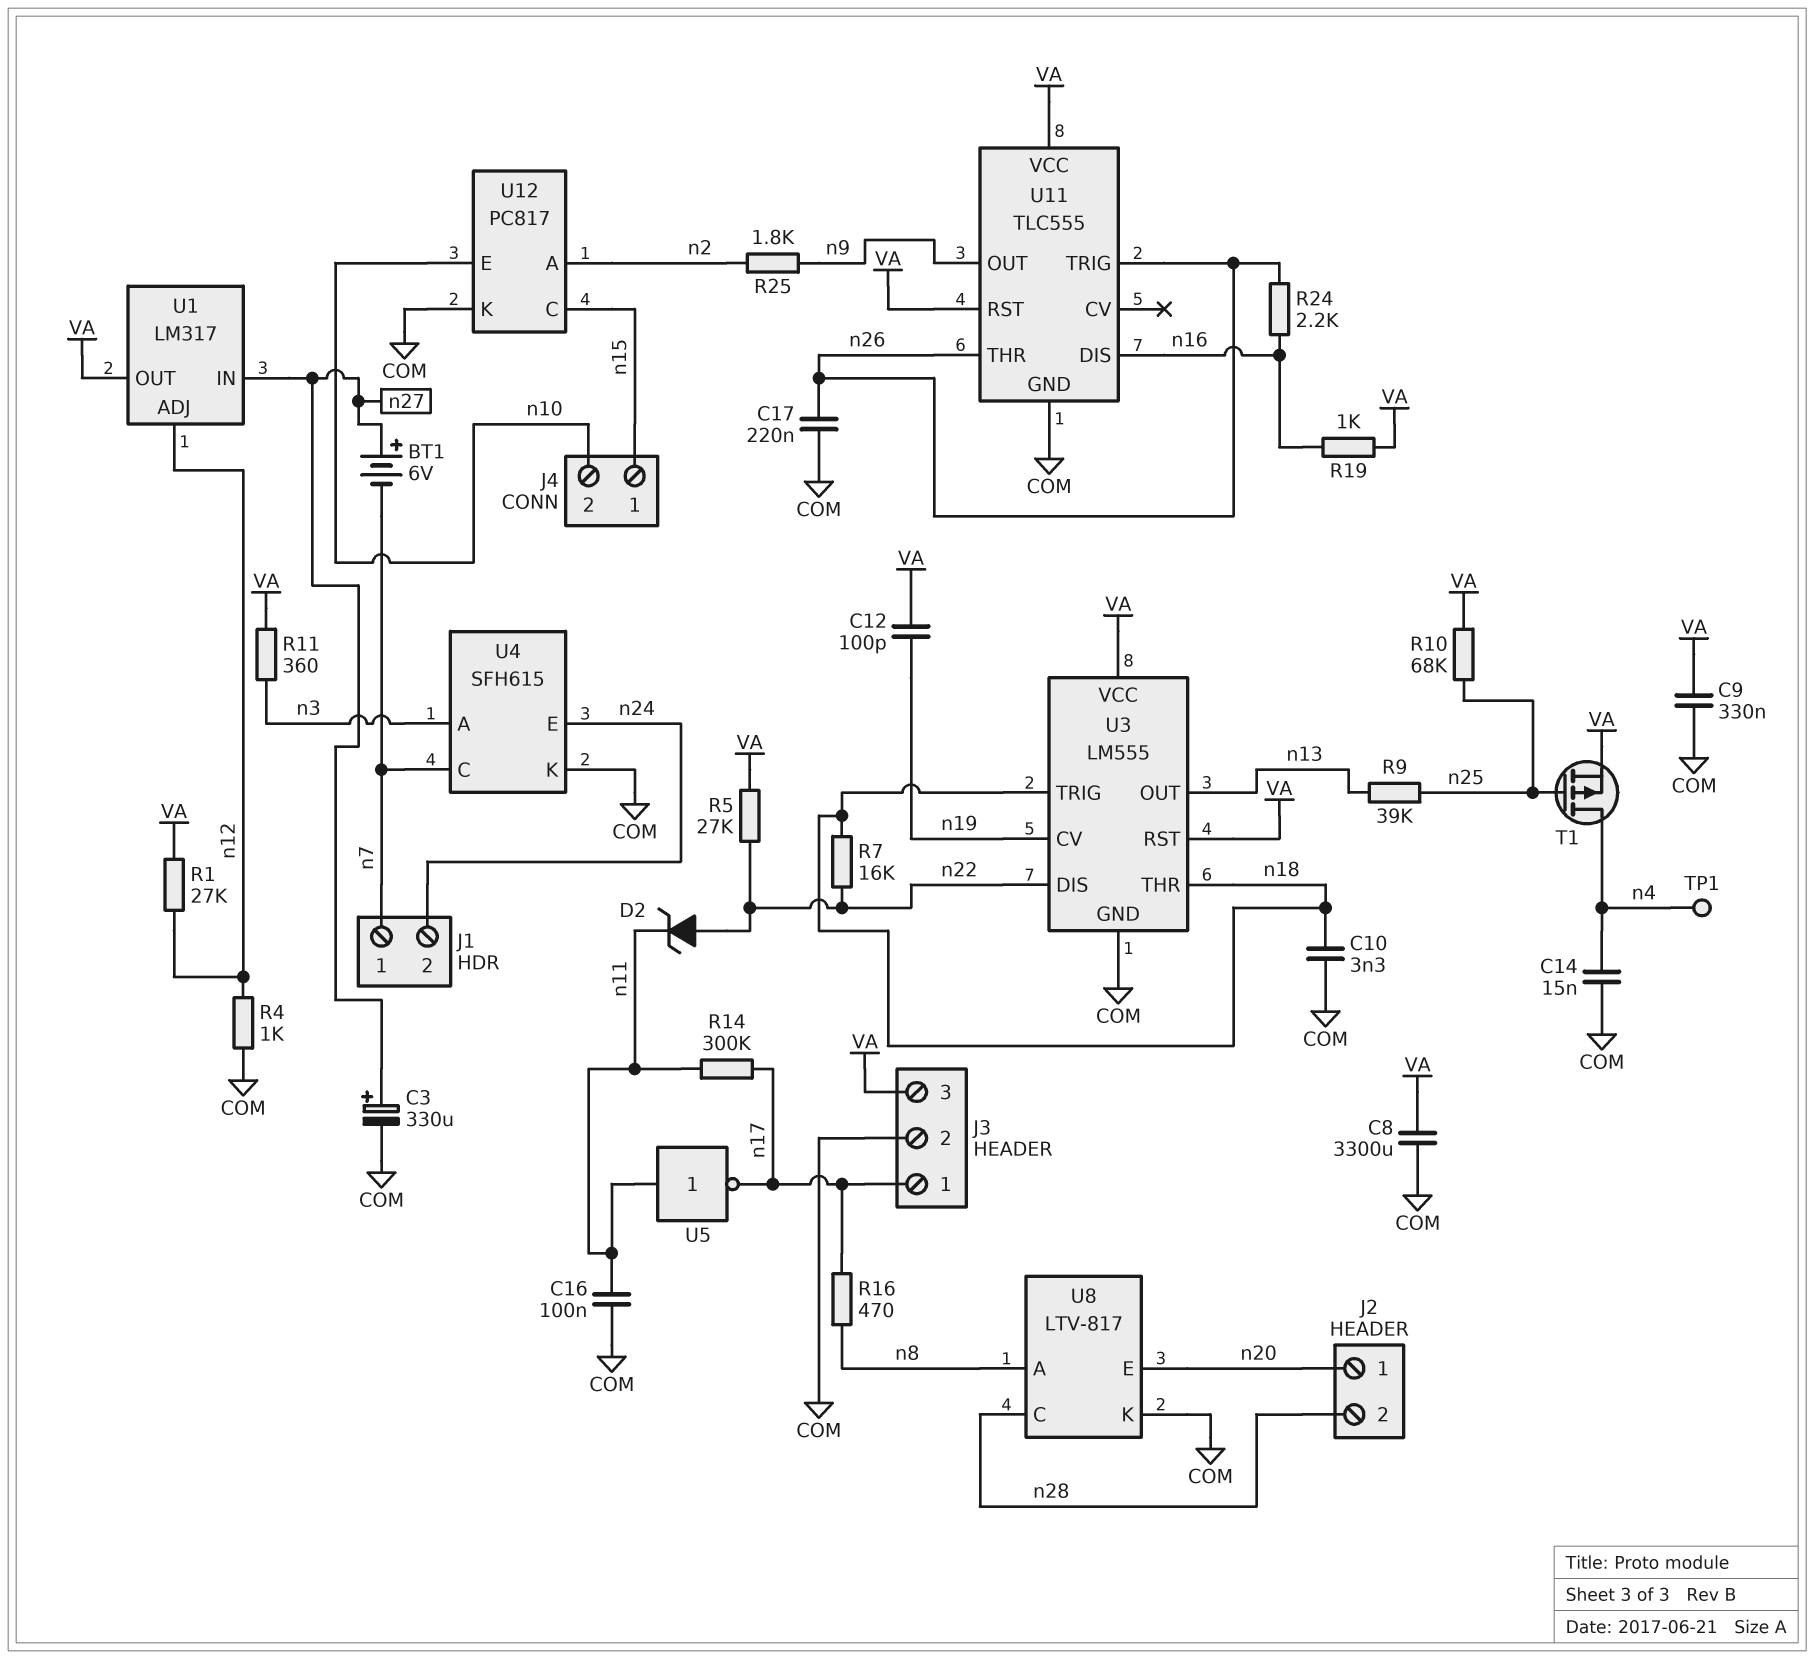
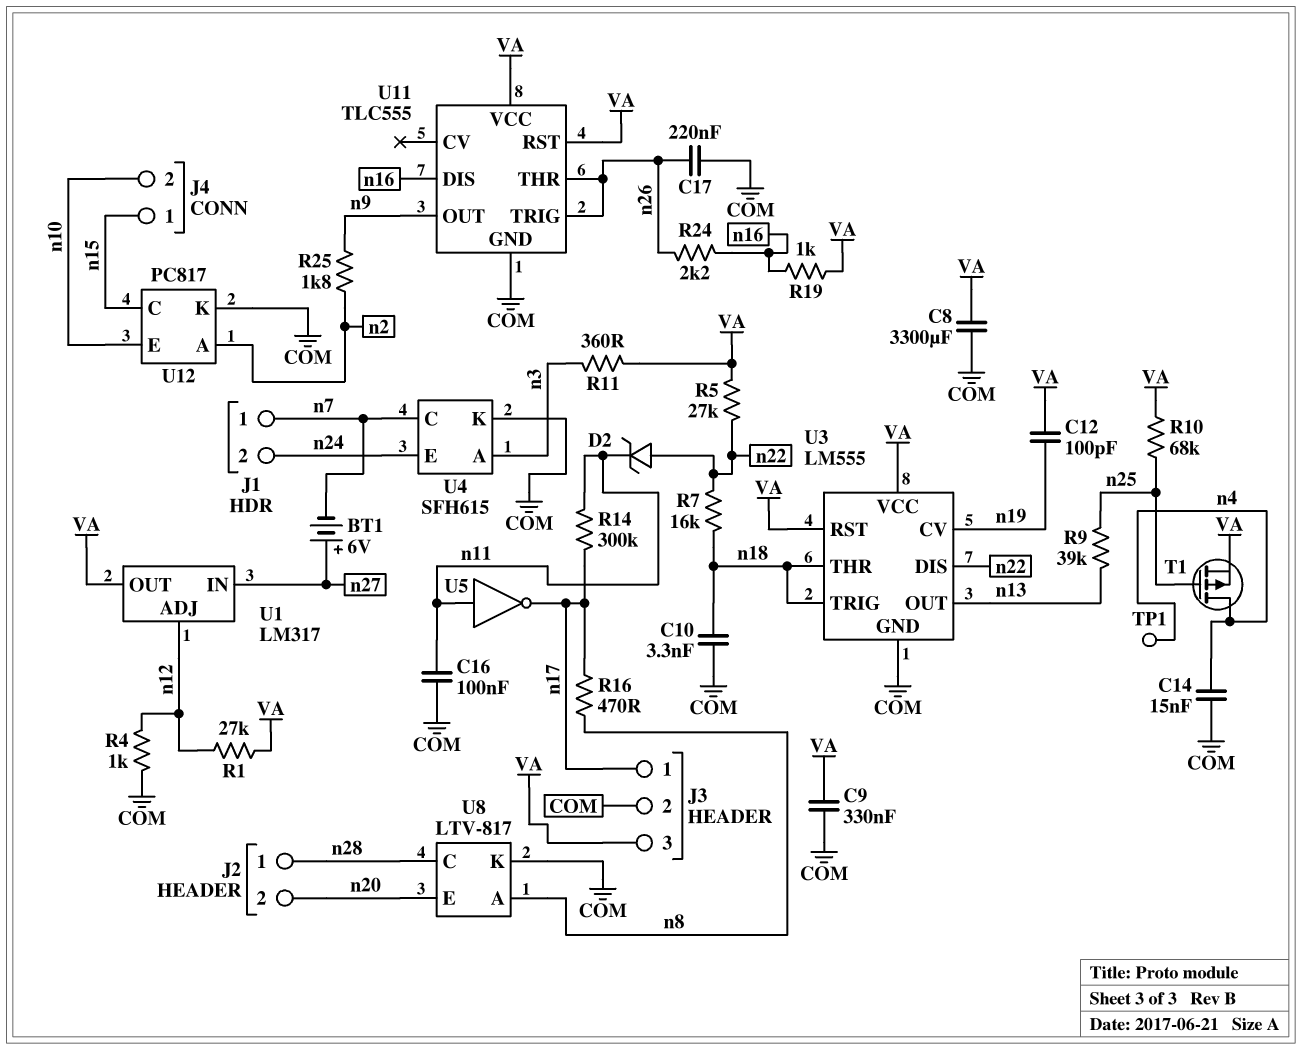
C3: 330uF (plus n27, minus COM) -> none
J2 pin 1: n20 -> n28
J2 pin 2: n28 -> n20

